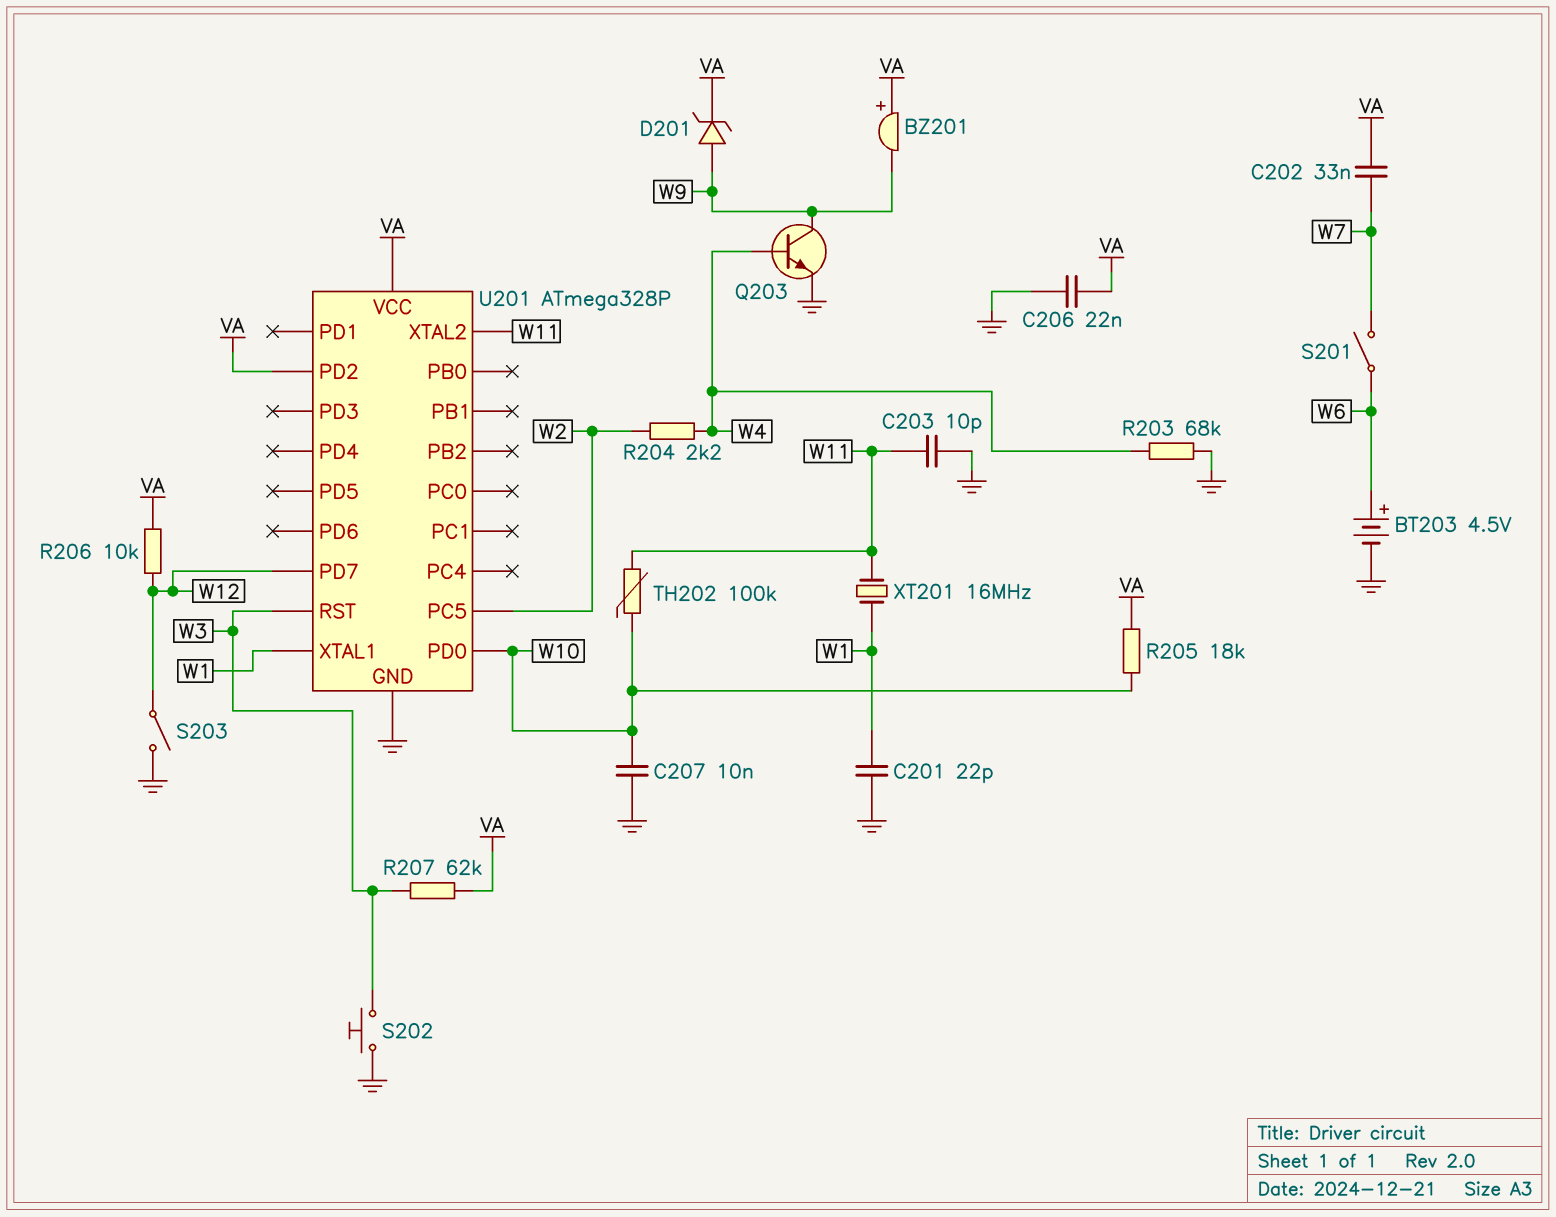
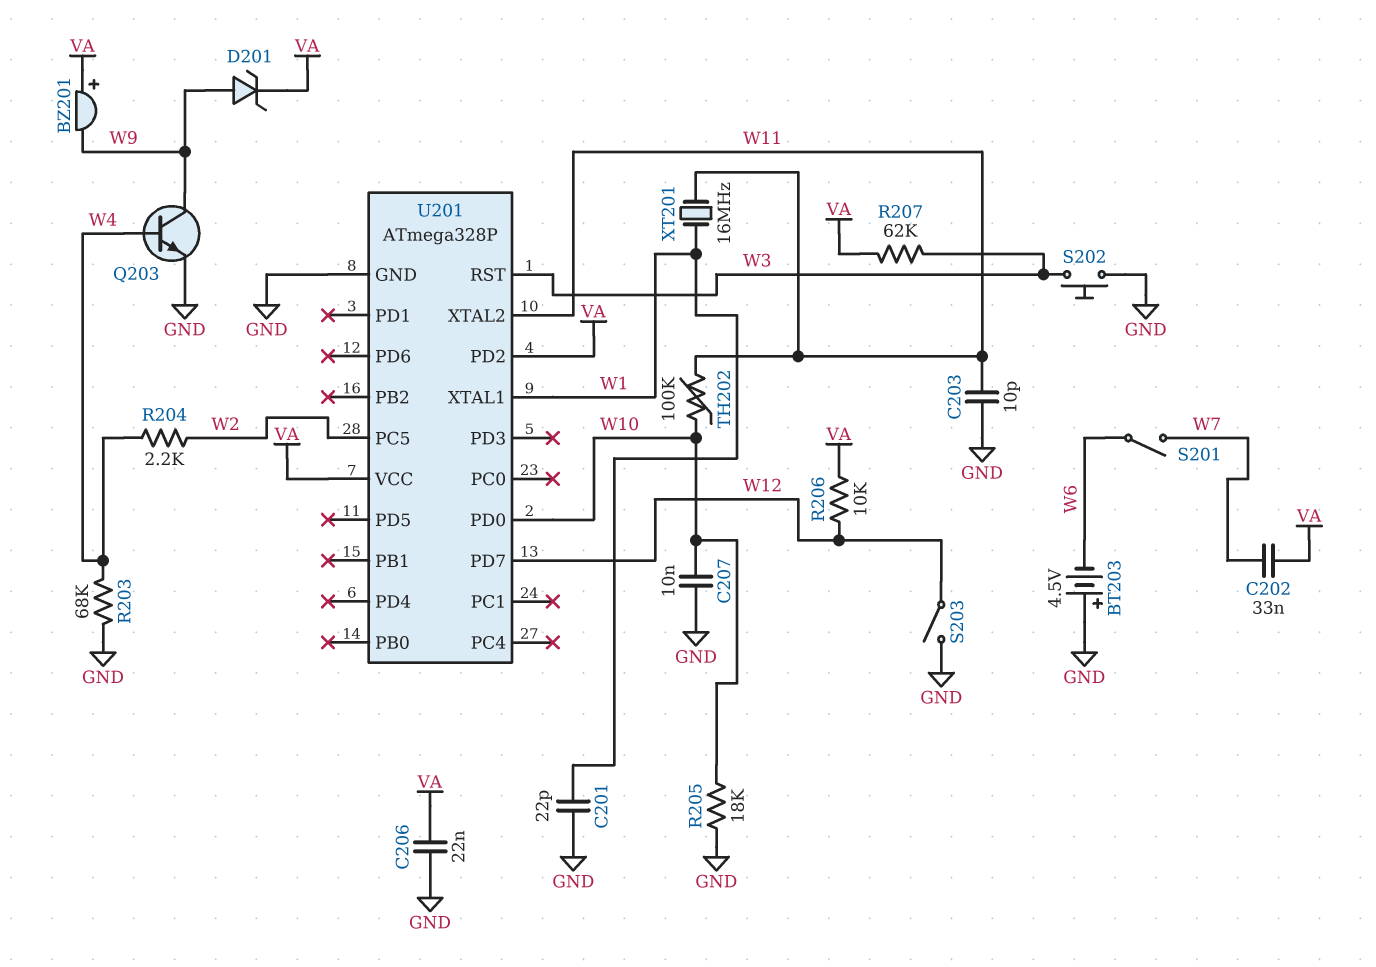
BT203: 4.5V (plus W6, minus GND) -> 4.5V (plus GND, minus W6)
R205: 18k (VA, W10) -> 18k (GND, W10)

